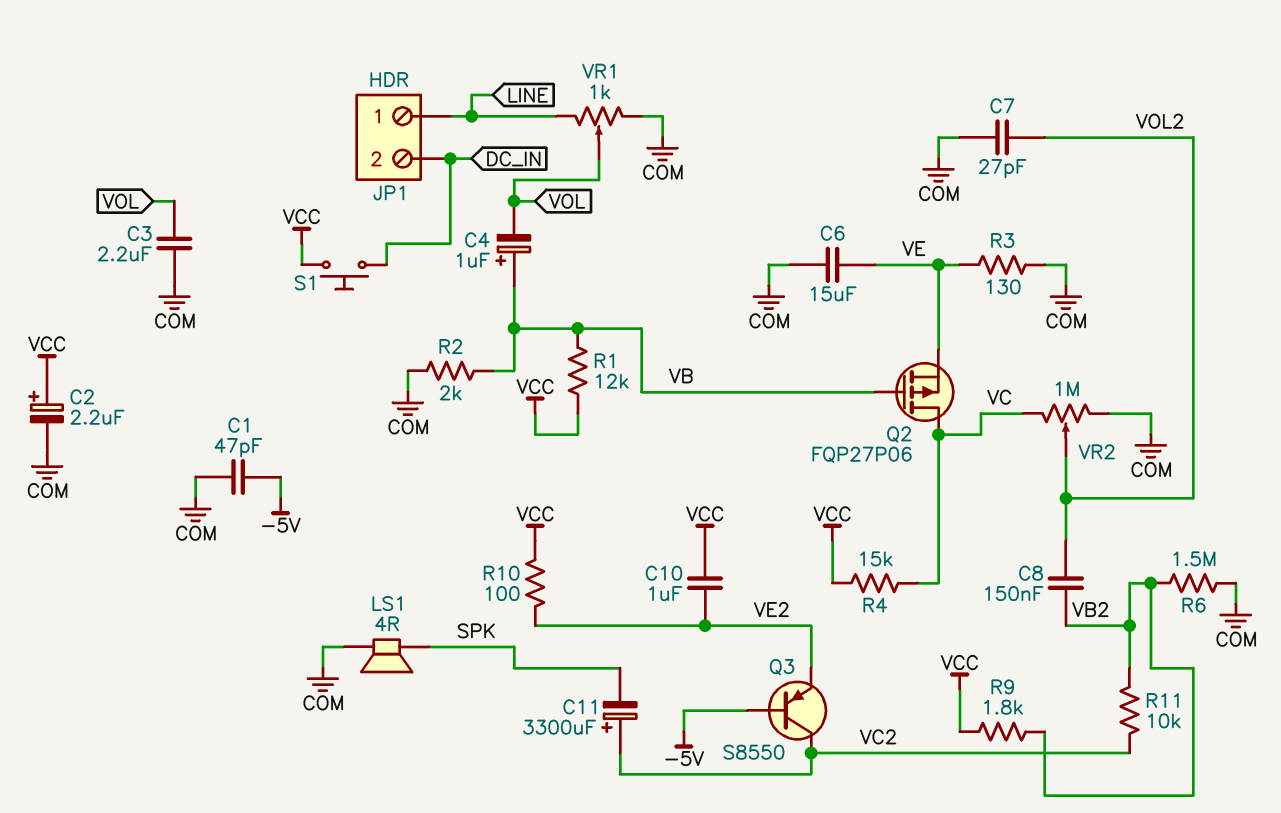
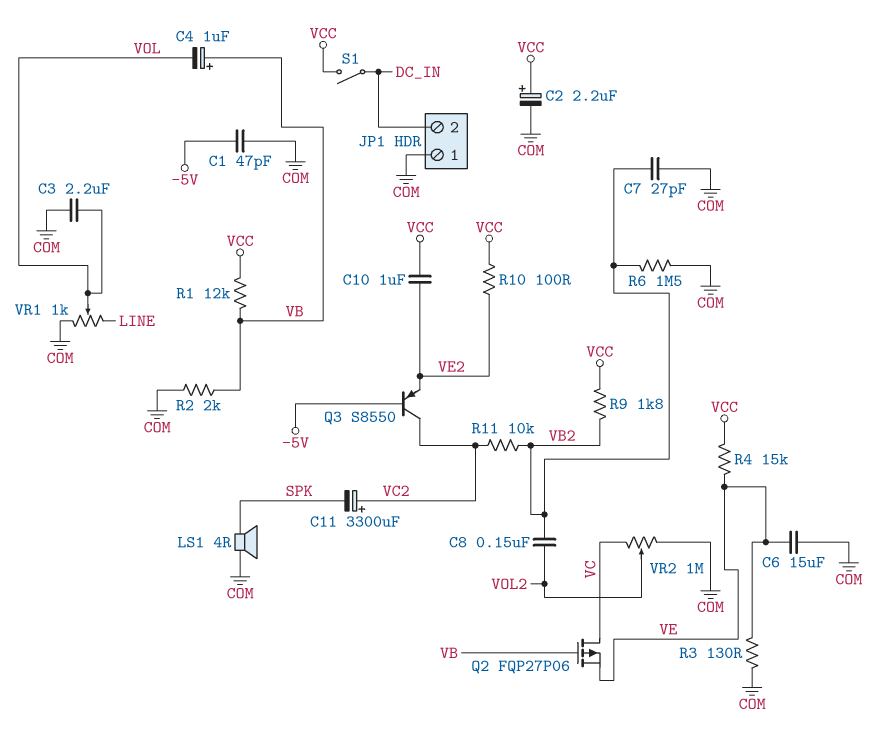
C7: 27pF (COM, VOL2) -> 27pF (COM, VB2)
JP1 pin 1: LINE -> COM
R4: 15k (VC, VCC) -> 15k (VCC, VE)
S1: button (DC_IN, VCC) -> switch (DC_IN, VCC)

